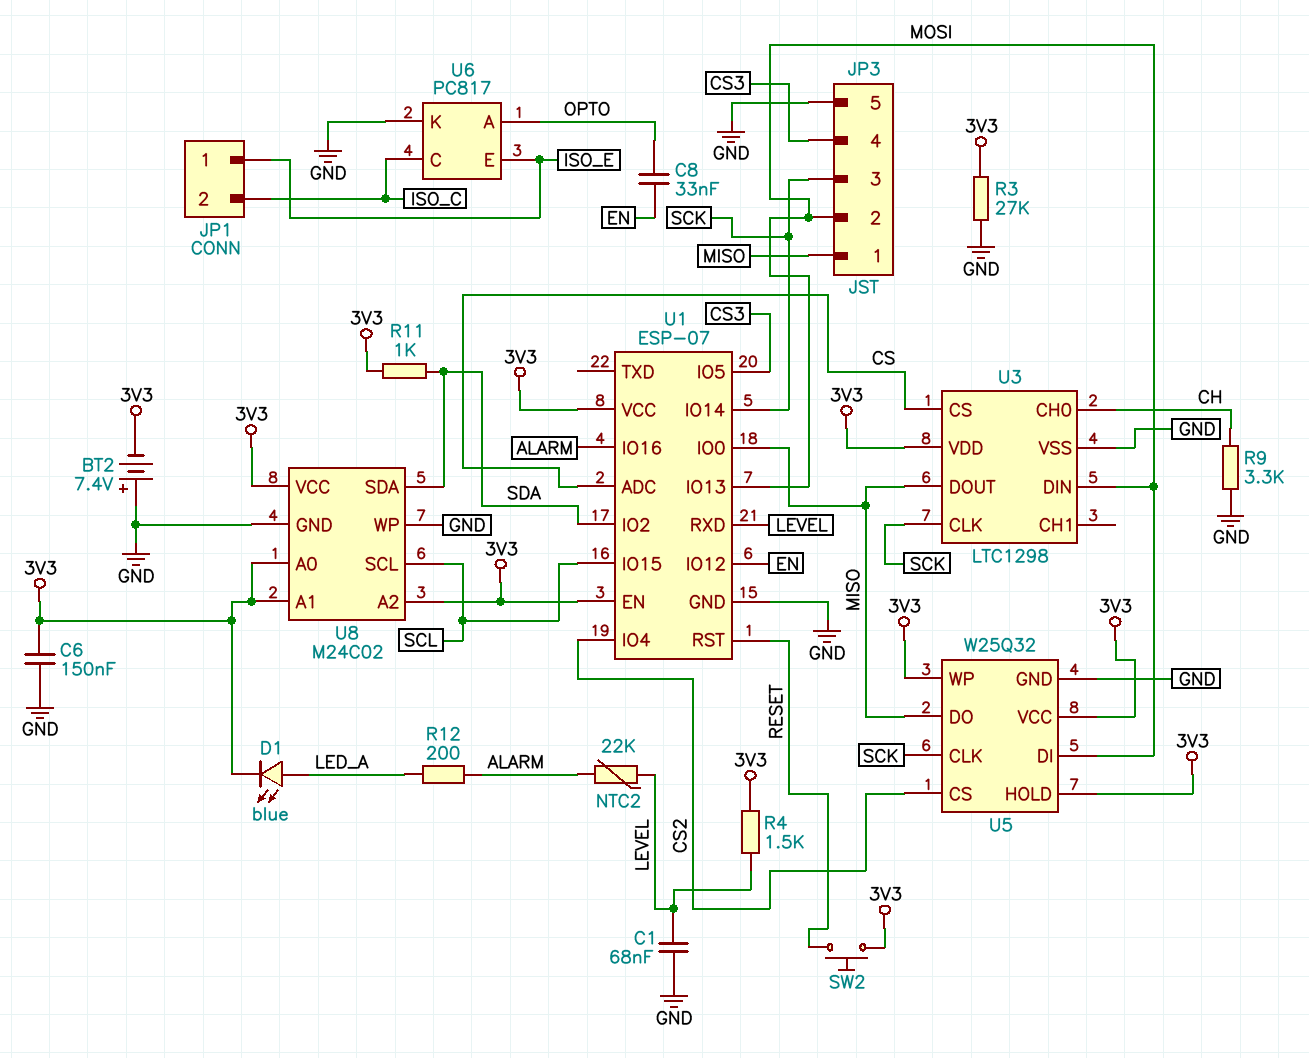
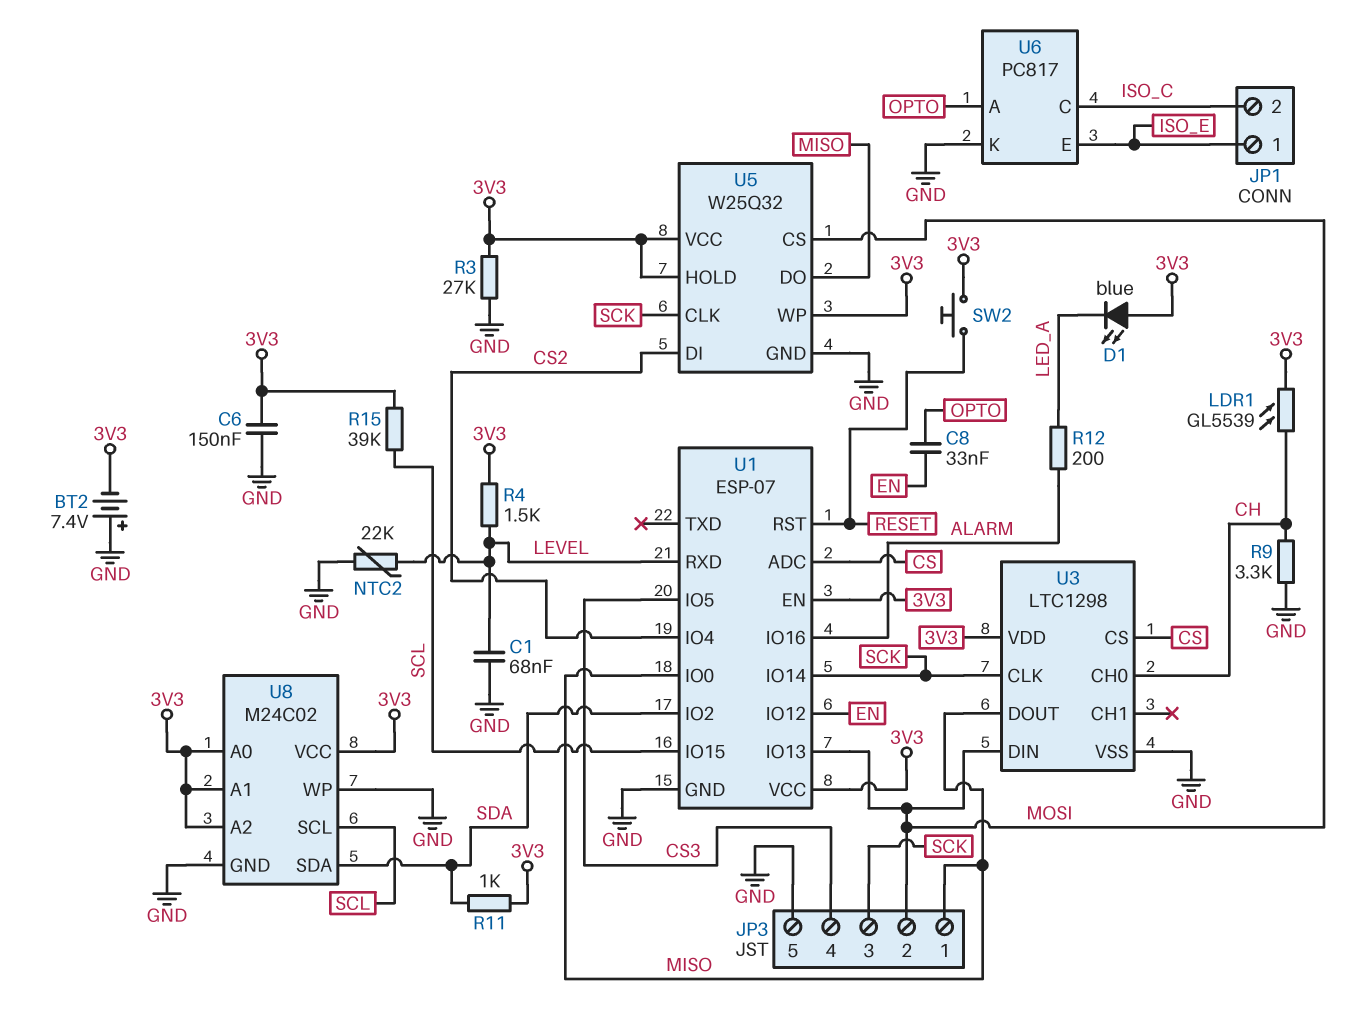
D1: LED blue (A LED_A, K 3V3) -> LED blue (A 3V3, K LED_A)
LDR1: none -> GL5539 (3V3, CH)
NTC2: 22k (ALARM, LEVEL) -> 22k (GND, LEVEL)
R15: none -> 39k (3V3, SCL)
U5 pin CS: CS2 -> MOSI
U5 pin DI: MOSI -> CS2

